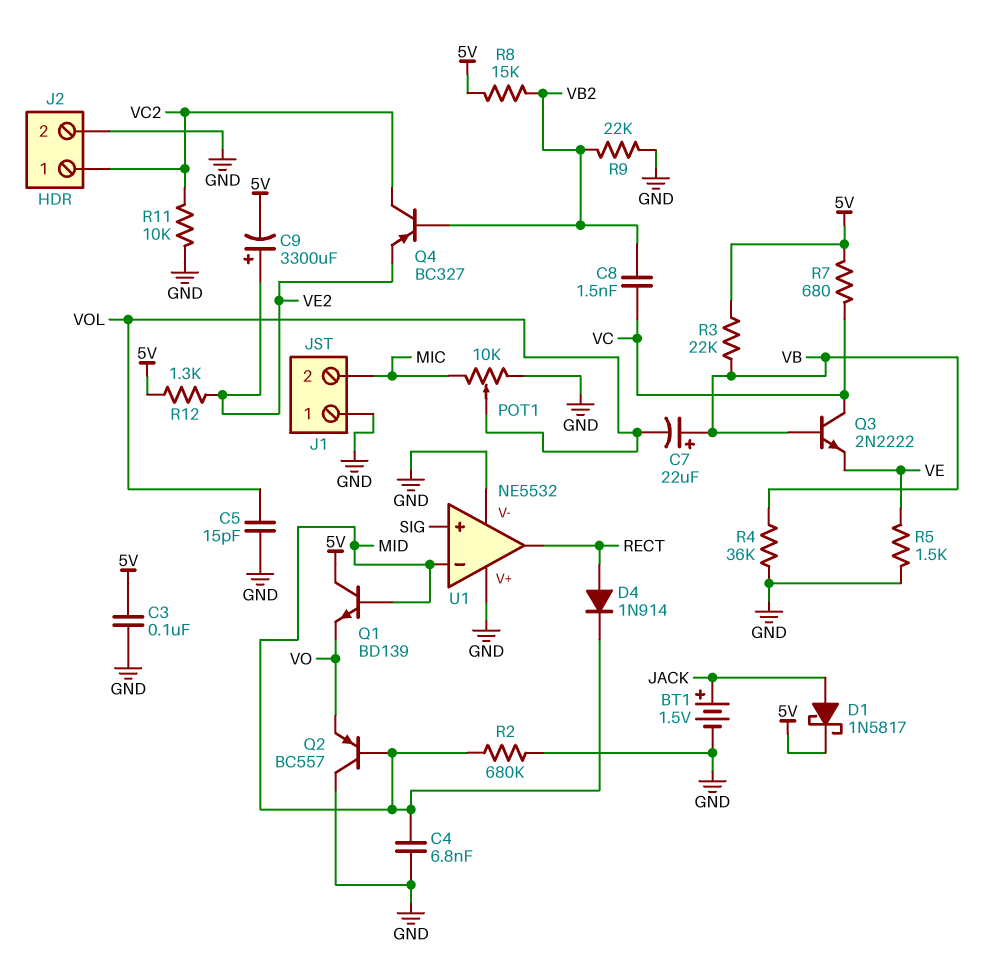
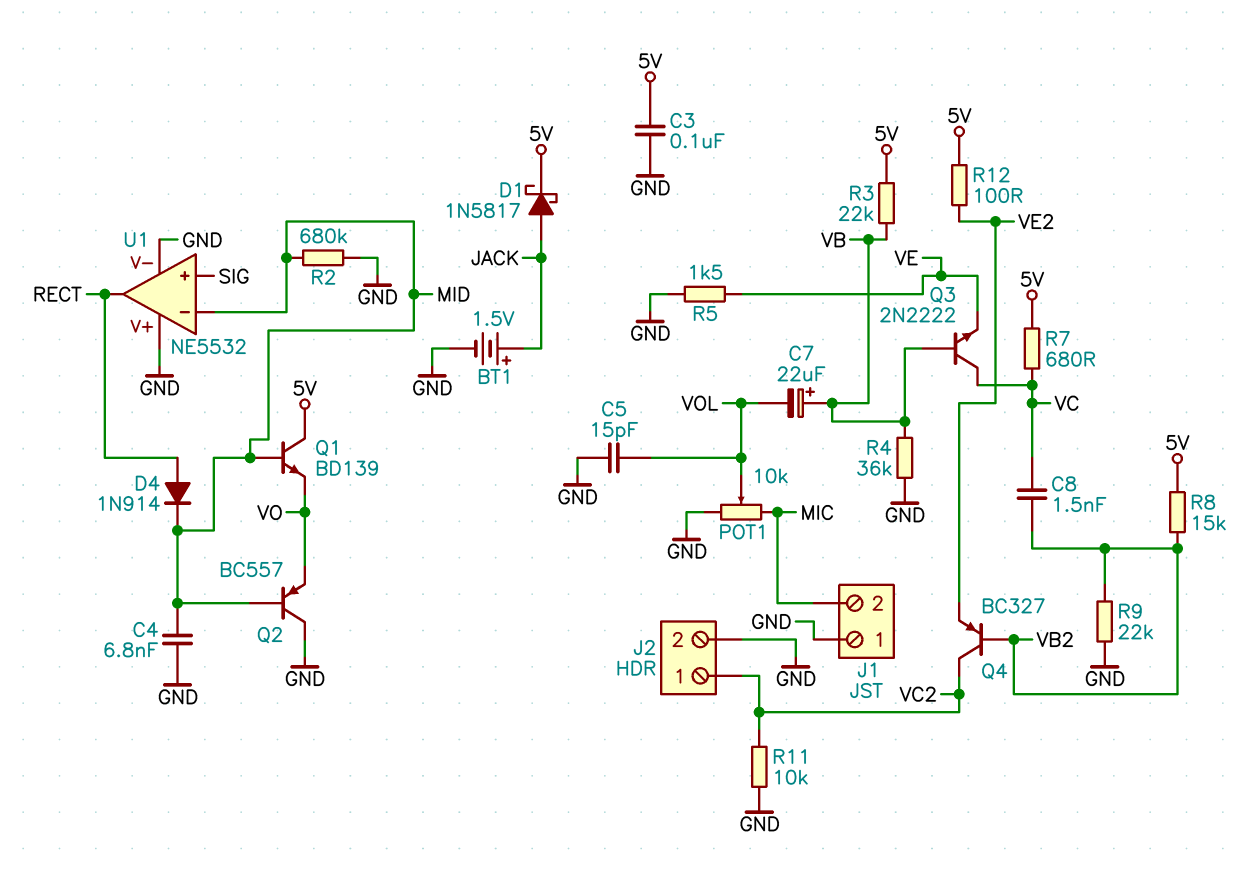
C9: 3300uF (plus VE2, minus 5V) -> none
R12: 1.3k (5V, VE2) -> 100 (5V, VE2)

